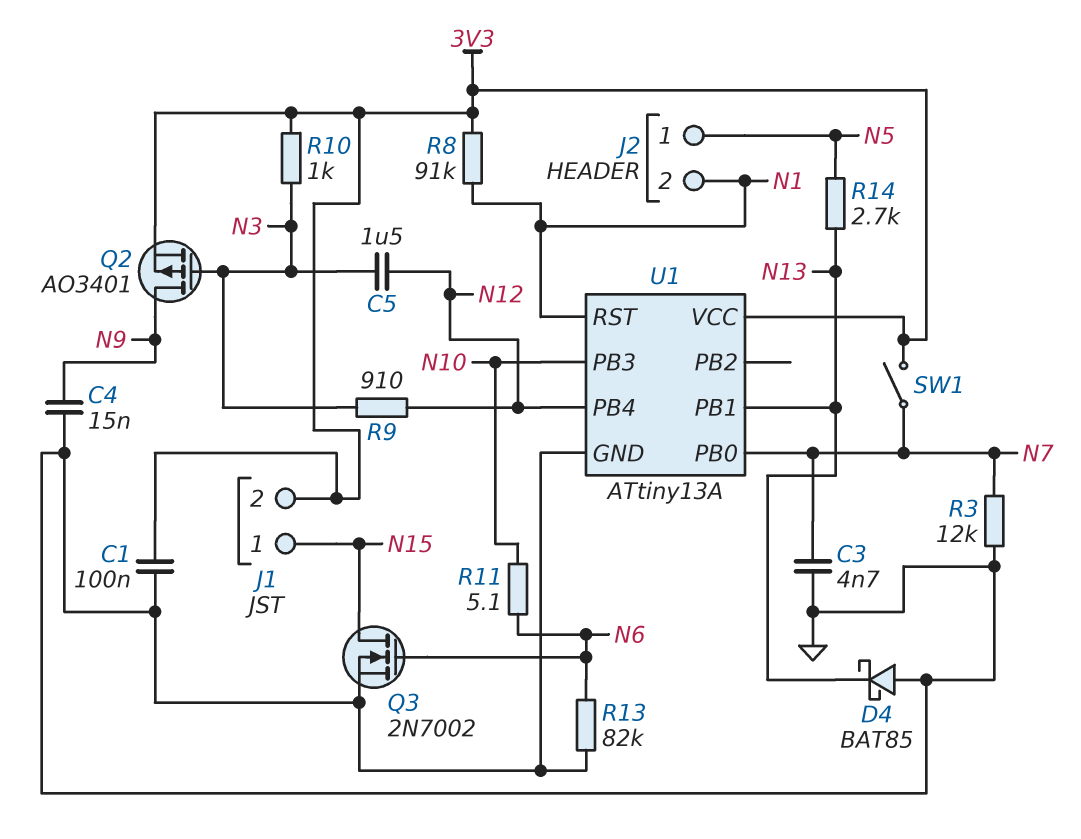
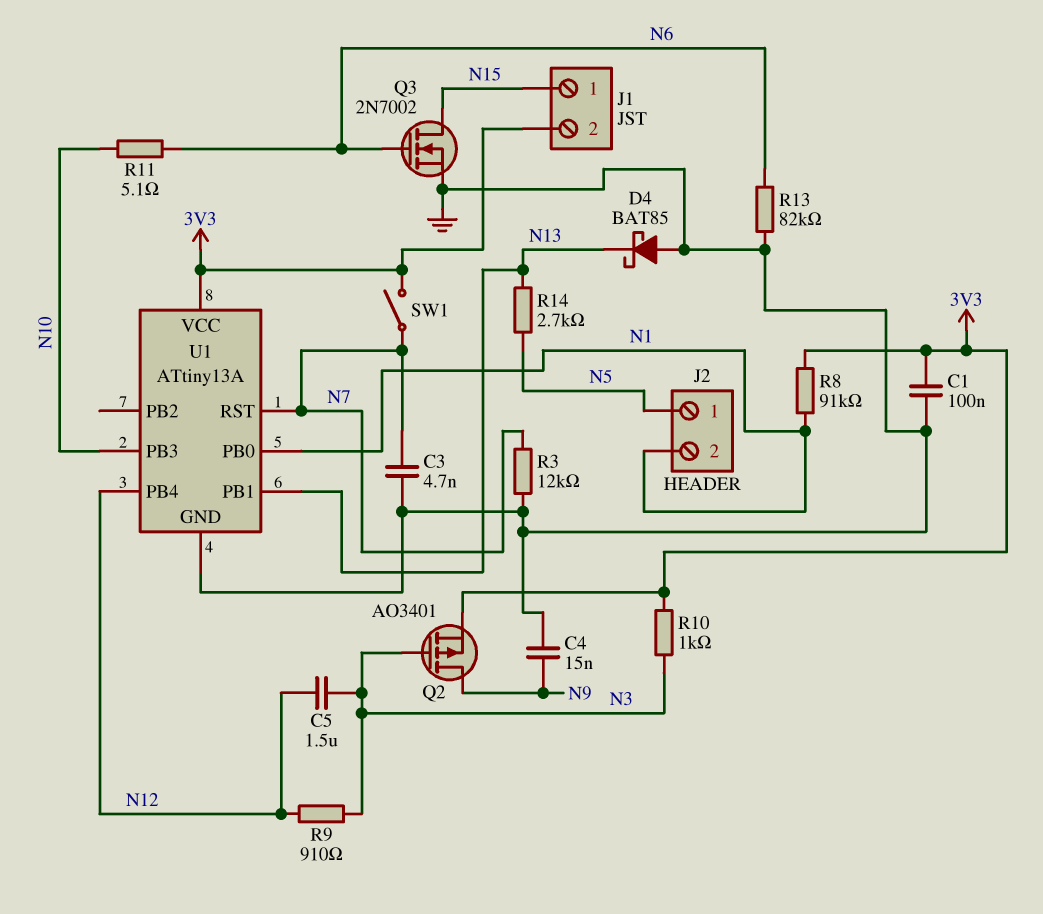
U1 pin PB0: N7 -> N1
U1 pin RST: N1 -> N7

